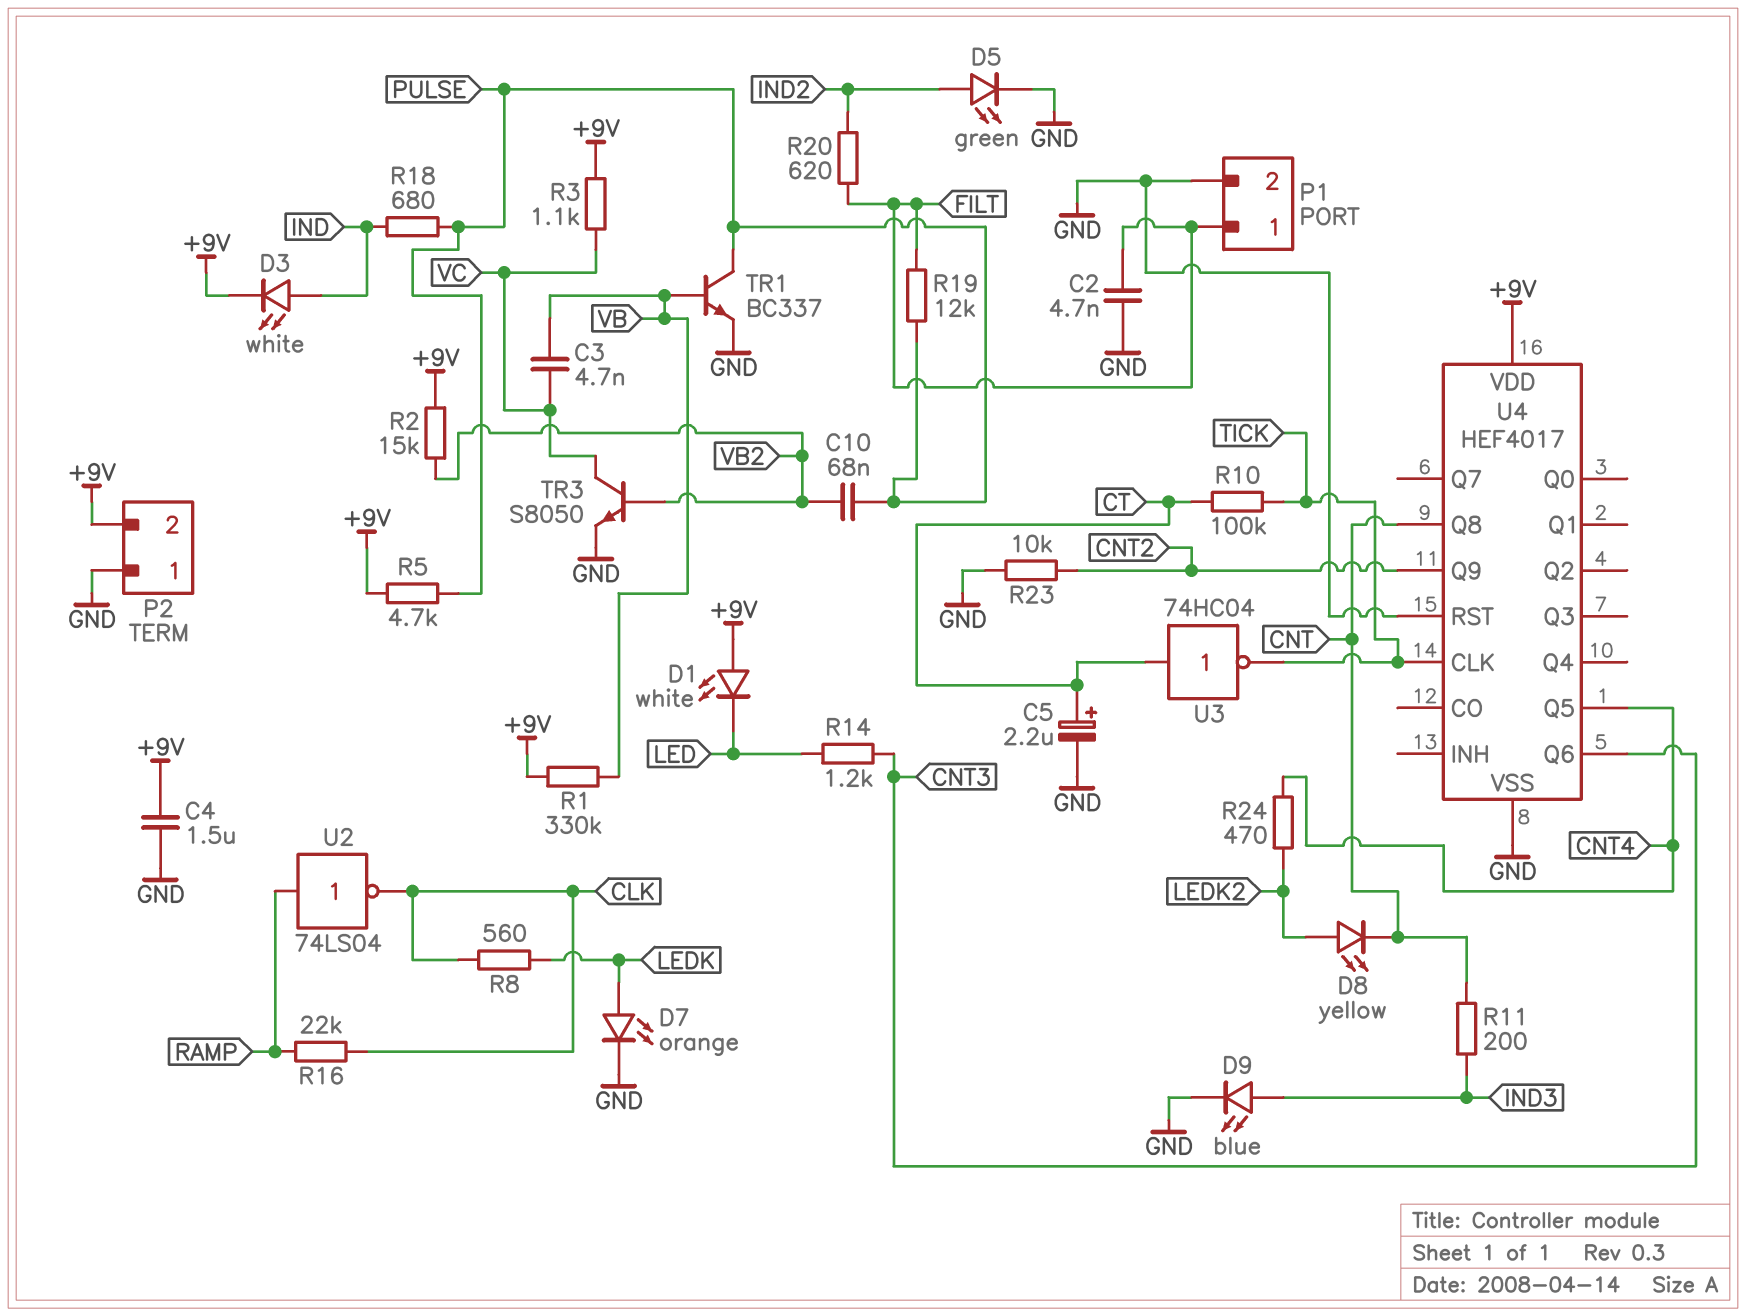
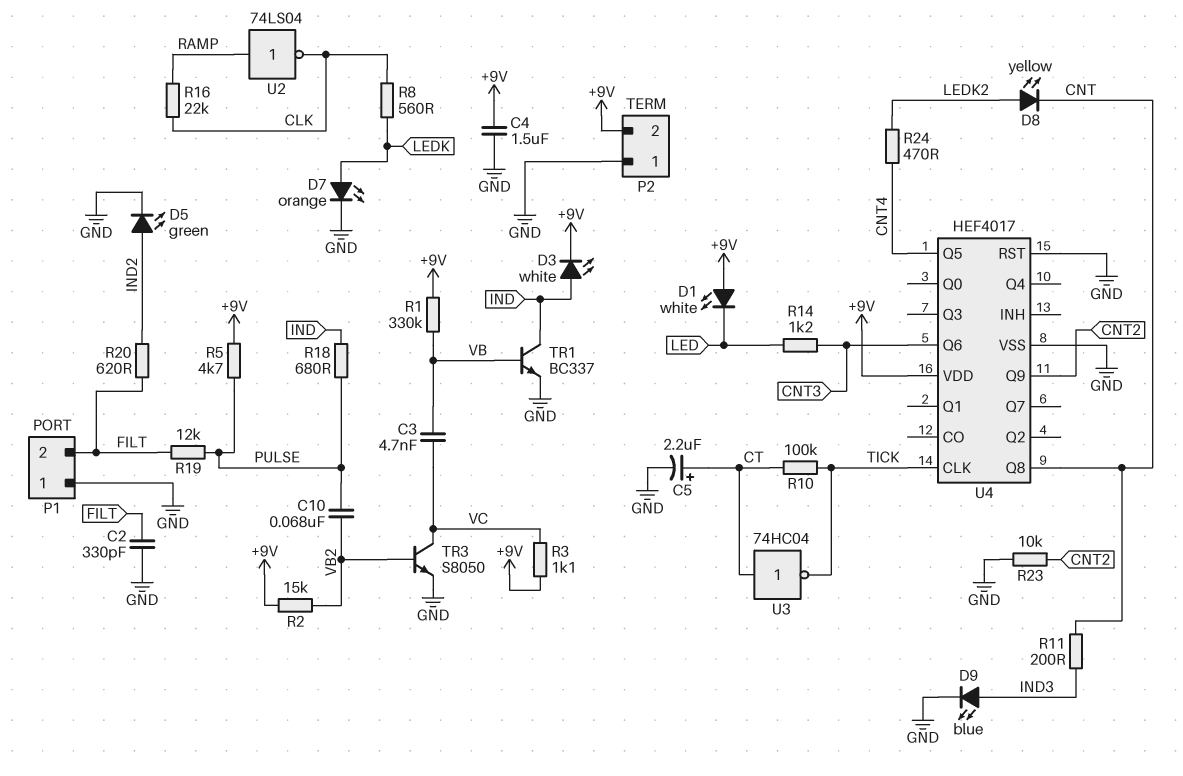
C2: 4.7nF (FILT, GND) -> 330pF (FILT, GND)
P1 pin 1: FILT -> GND
P1 pin 2: GND -> FILT
TR1: NPN BC337 (B VB, C PULSE, E GND) -> NPN BC337 (B VB, C IND, E GND)

